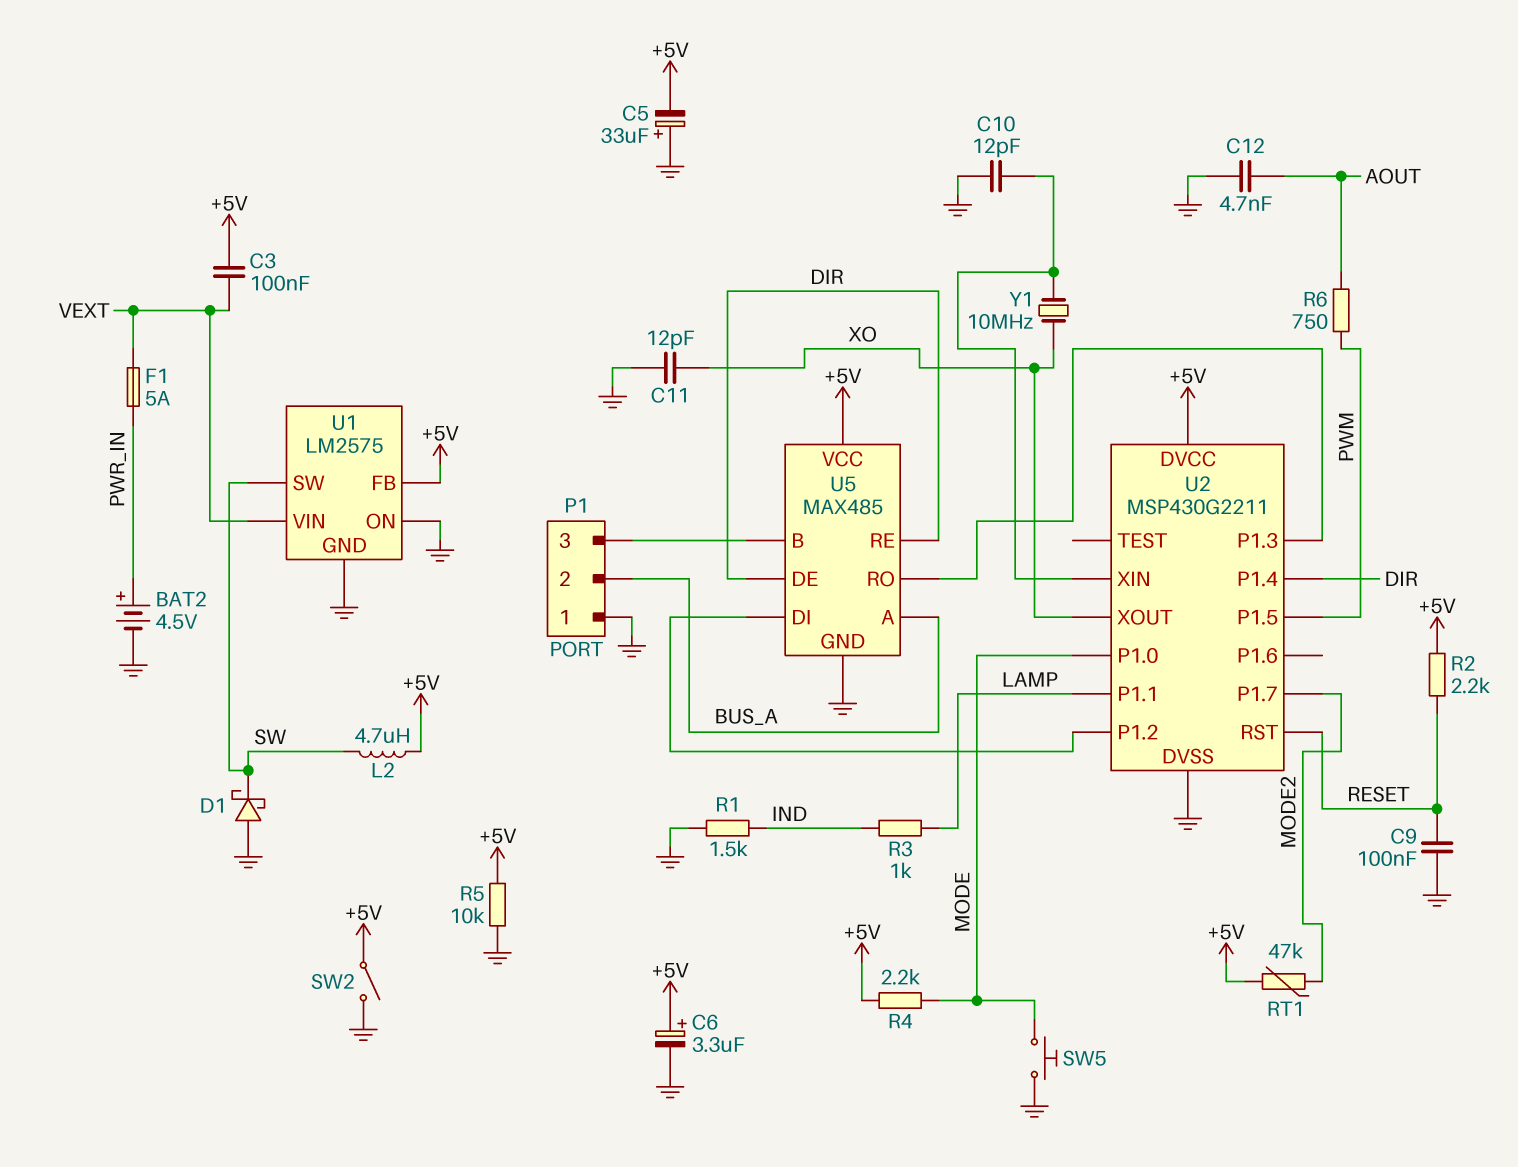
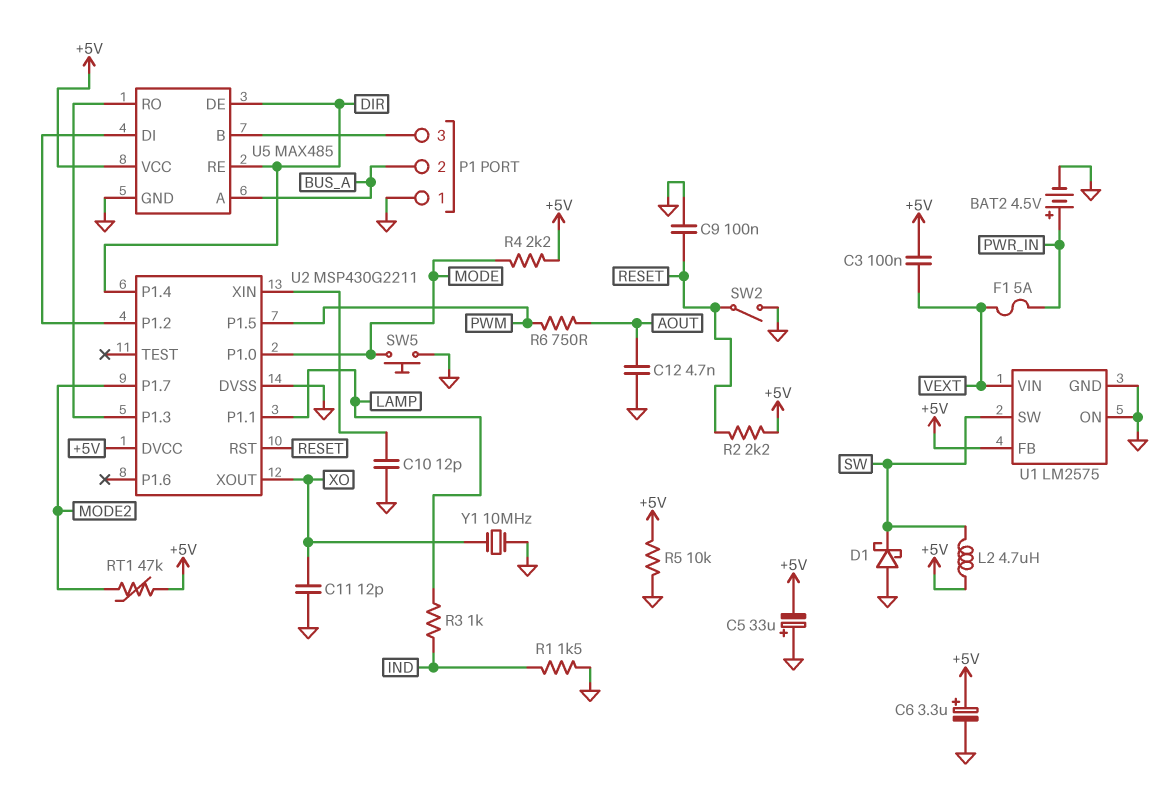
SW2: switch (+5V, GND) -> switch (GND, RESET)
Y1: 10MHz (U2/XIN, XO) -> 10MHz (GND, XO)

